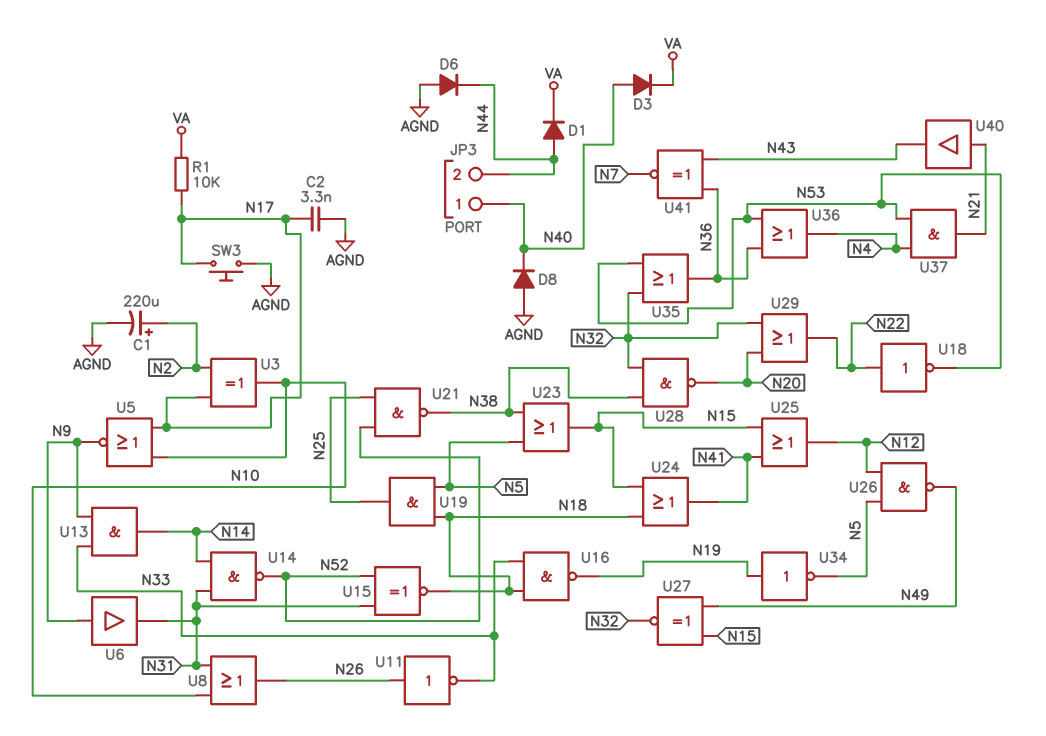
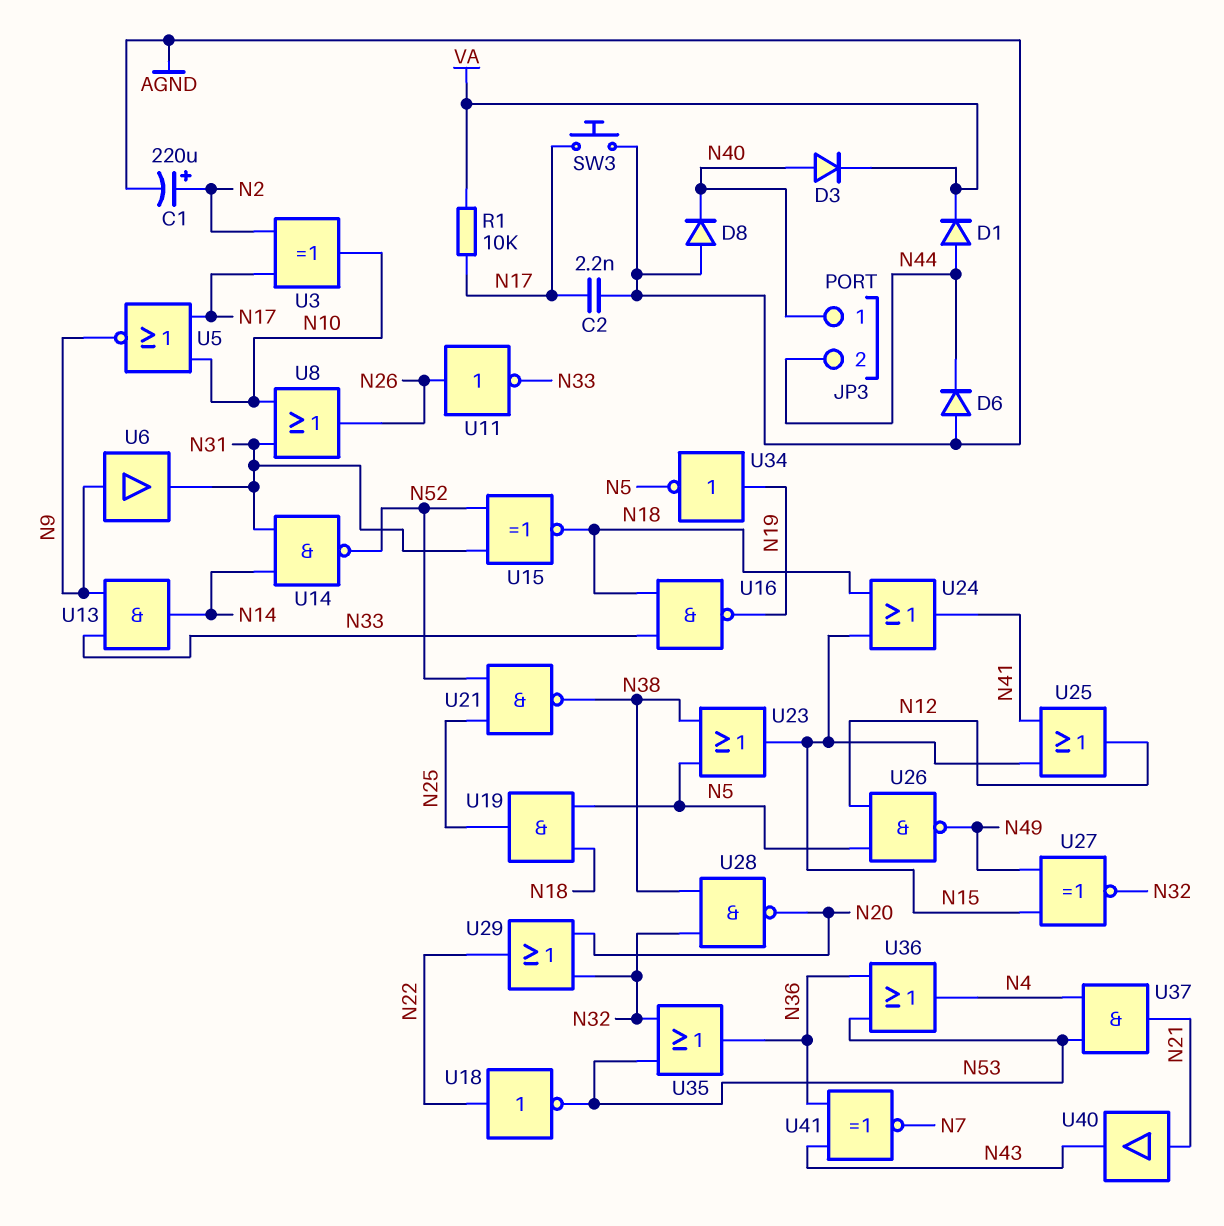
C2: 3.3nF (AGND, N17) -> 2.2nF (AGND, N17)

